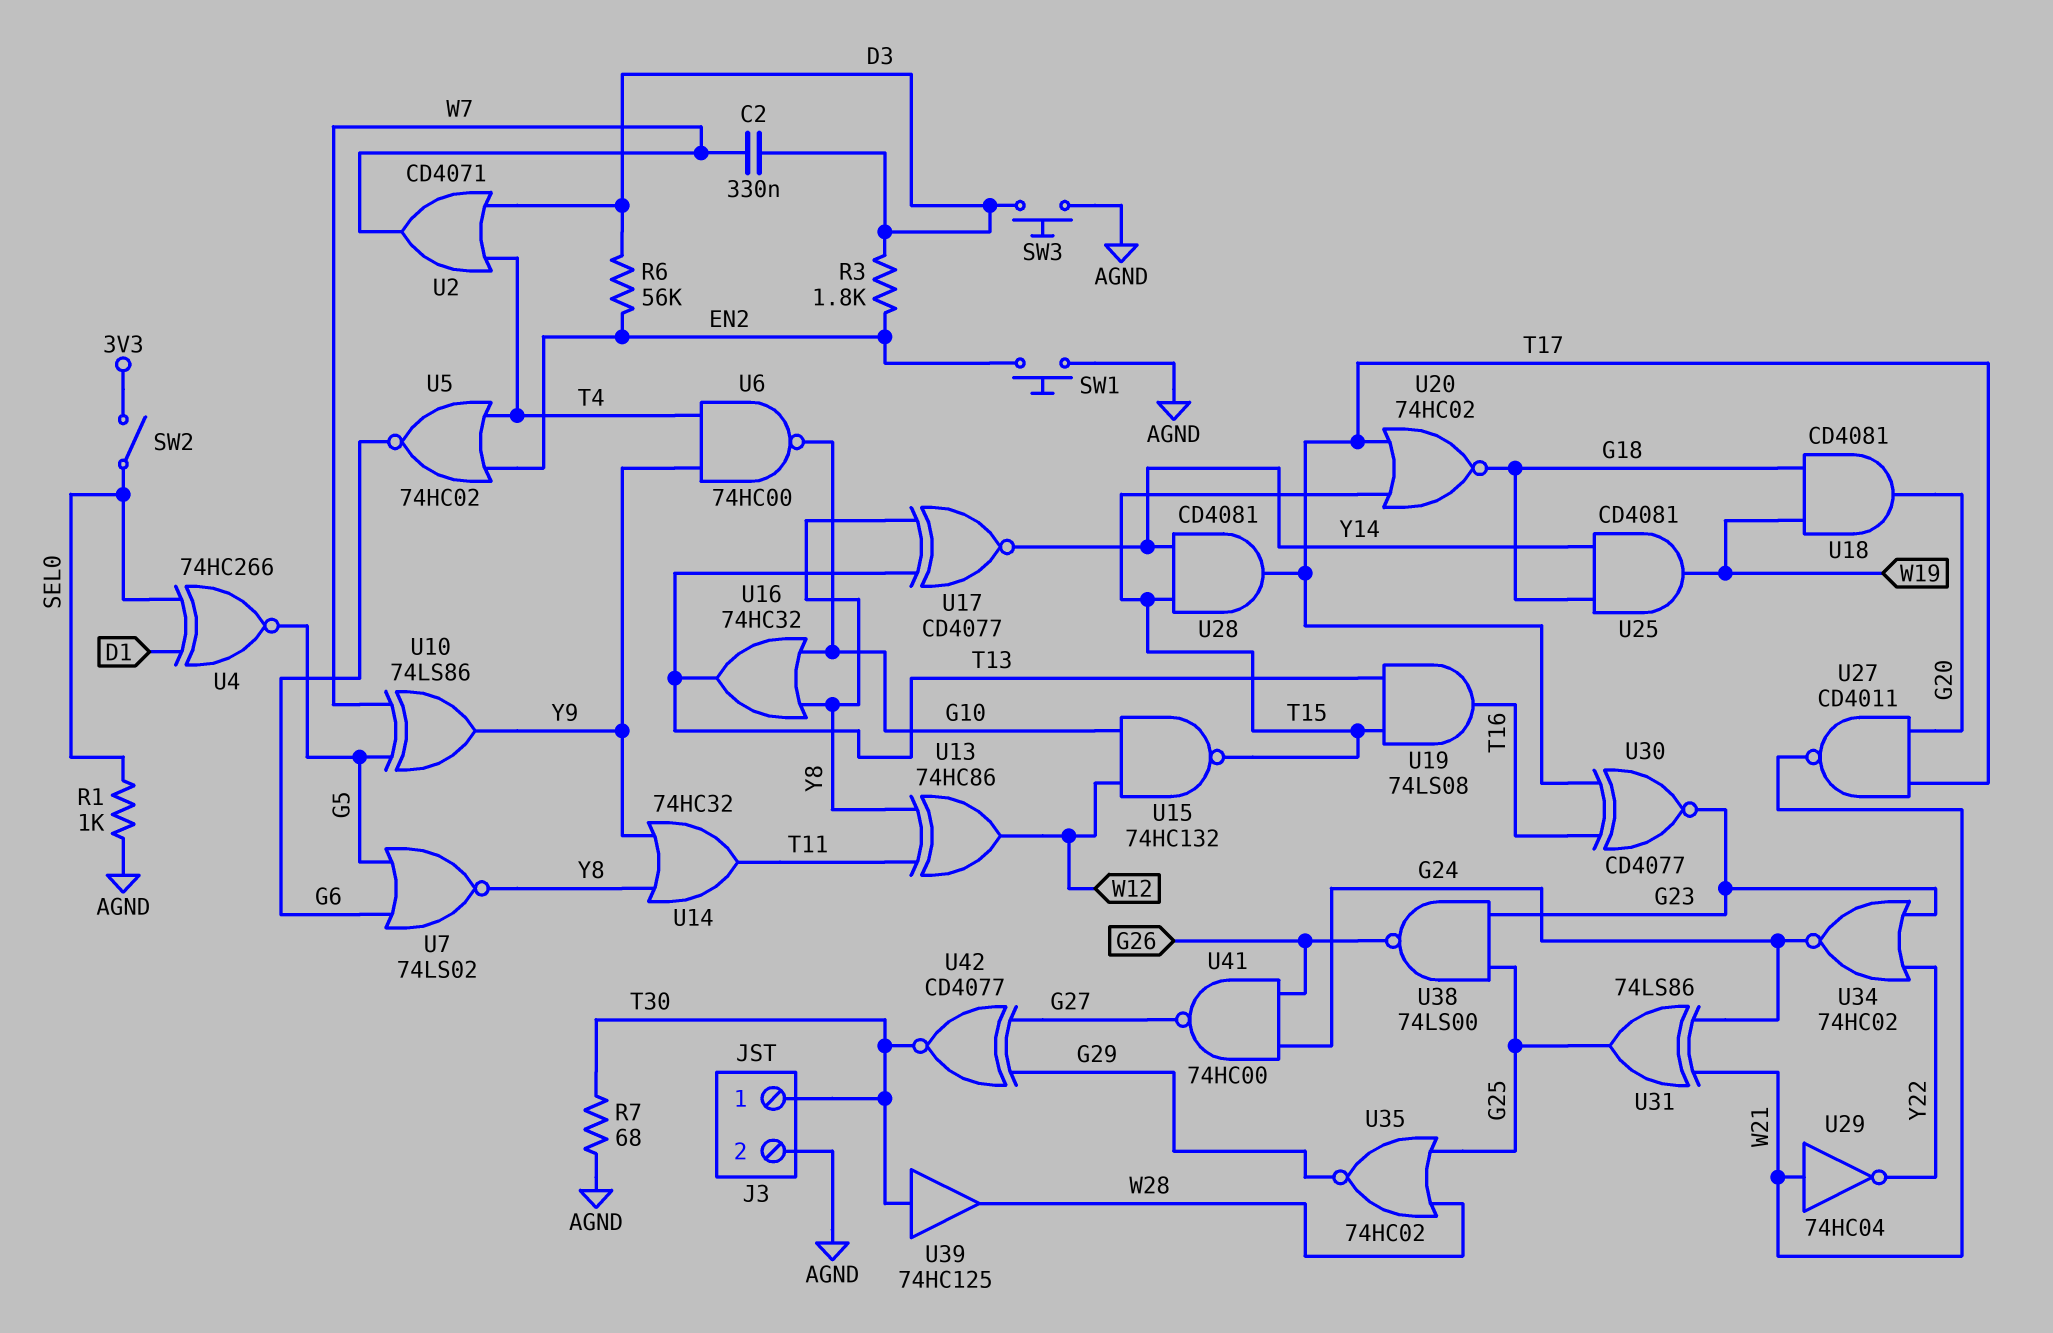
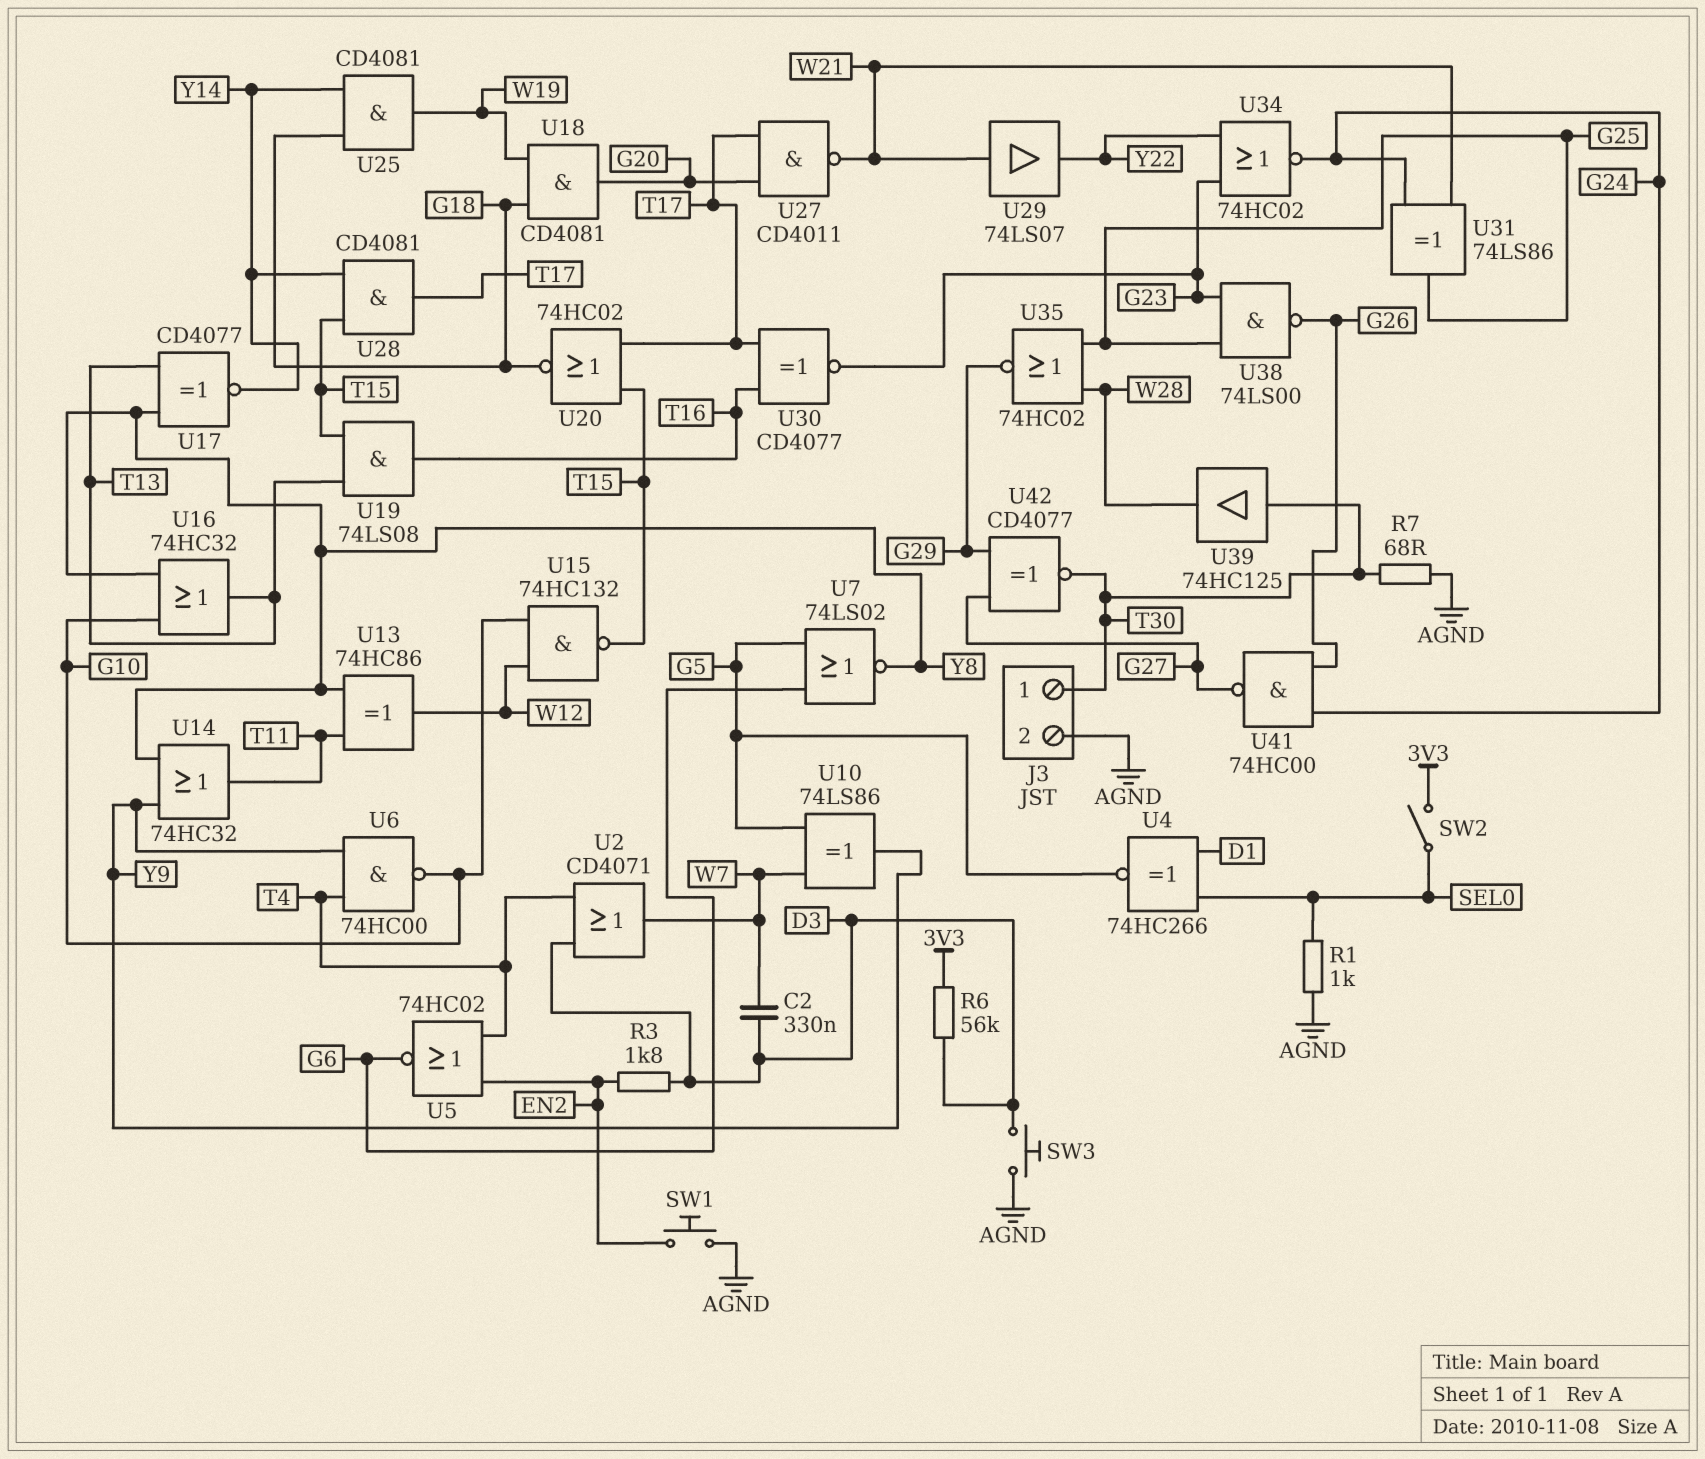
R6: 56k (D3, EN2) -> 56k (3V3, D3)
U29: NOT 74HC04 (in W21, out Y22) -> buffer 74LS07 (in W21, out Y22)

